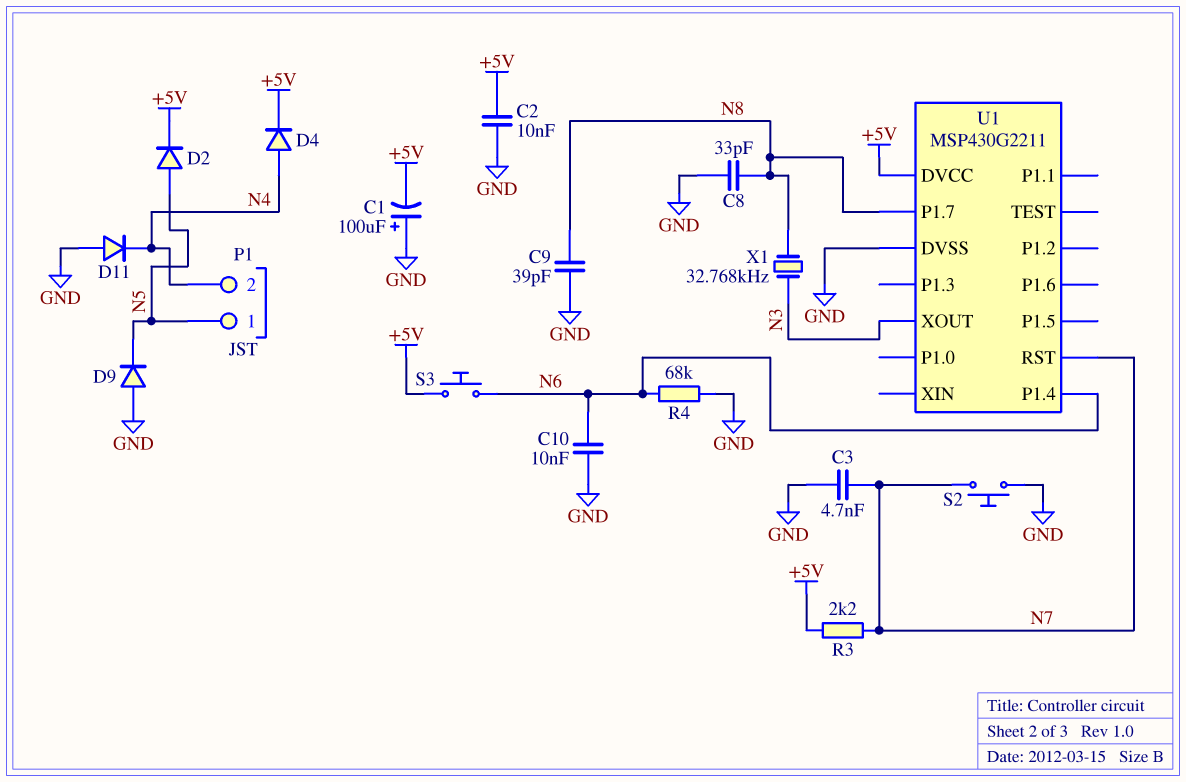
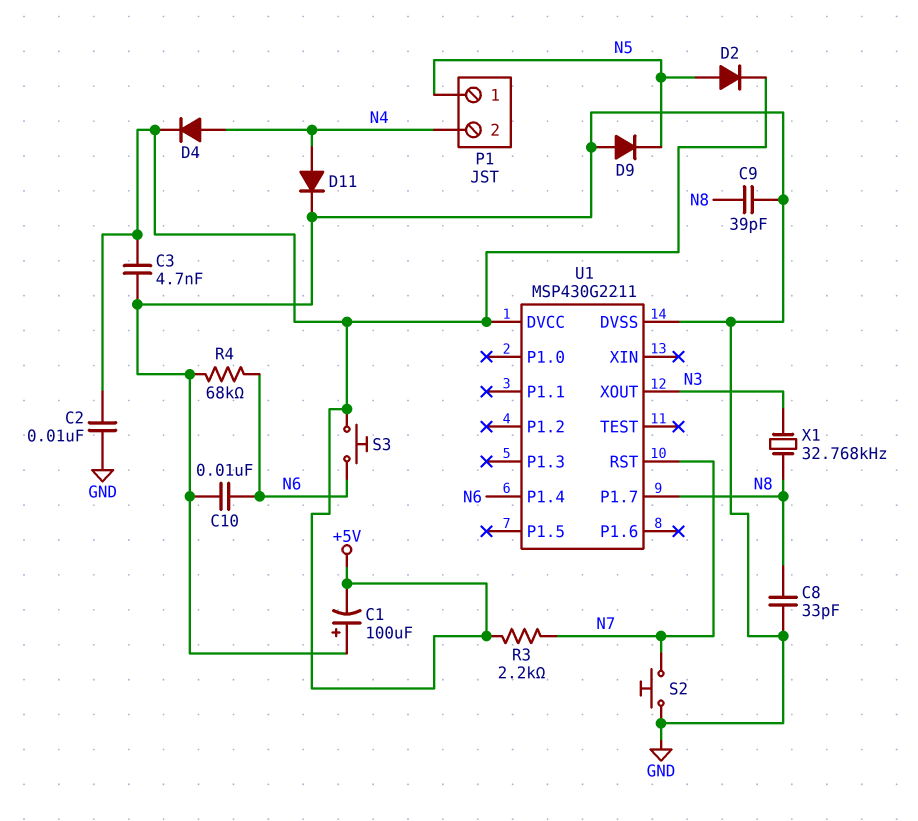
C3: 4.7nF (GND, N7) -> 4.7nF (+5V, GND)
D11: diode (A GND, K N4) -> diode (A N4, K GND)

